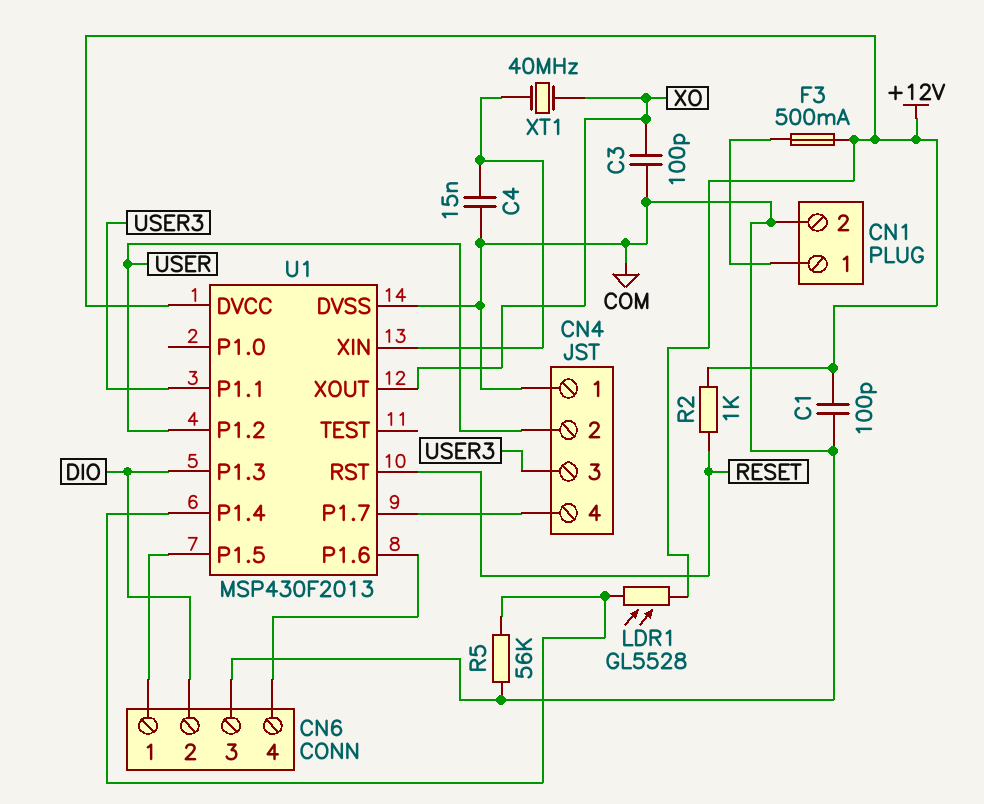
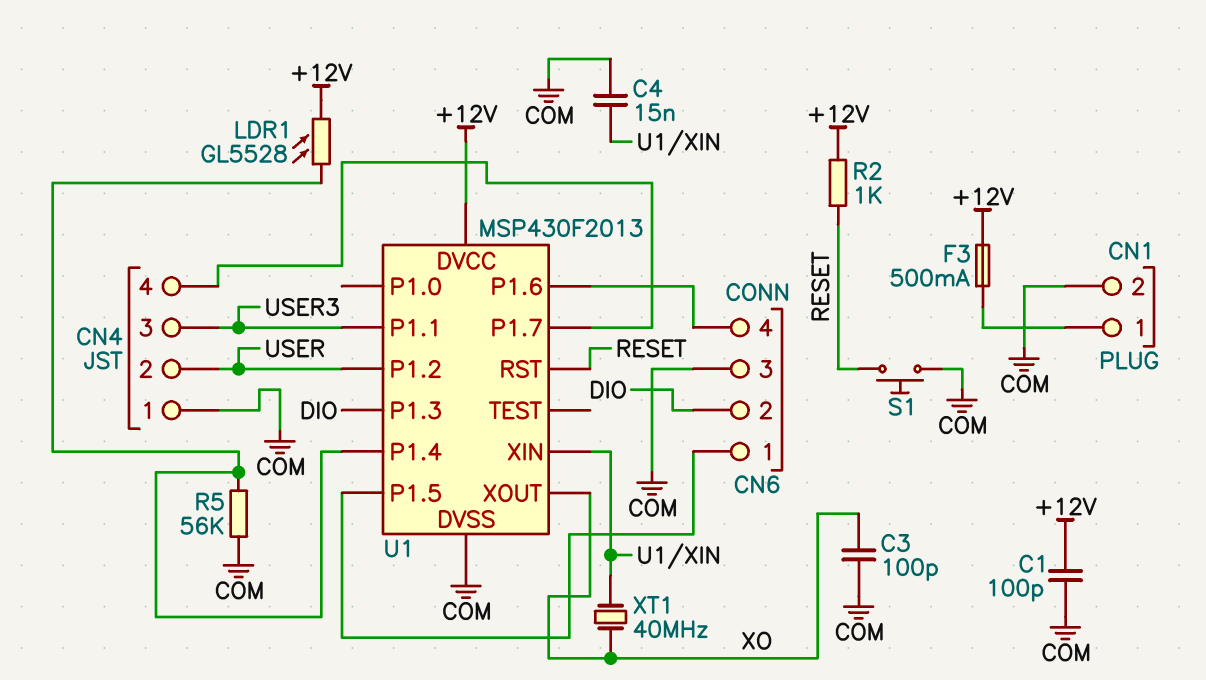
S1: none -> button (COM, RESET)

